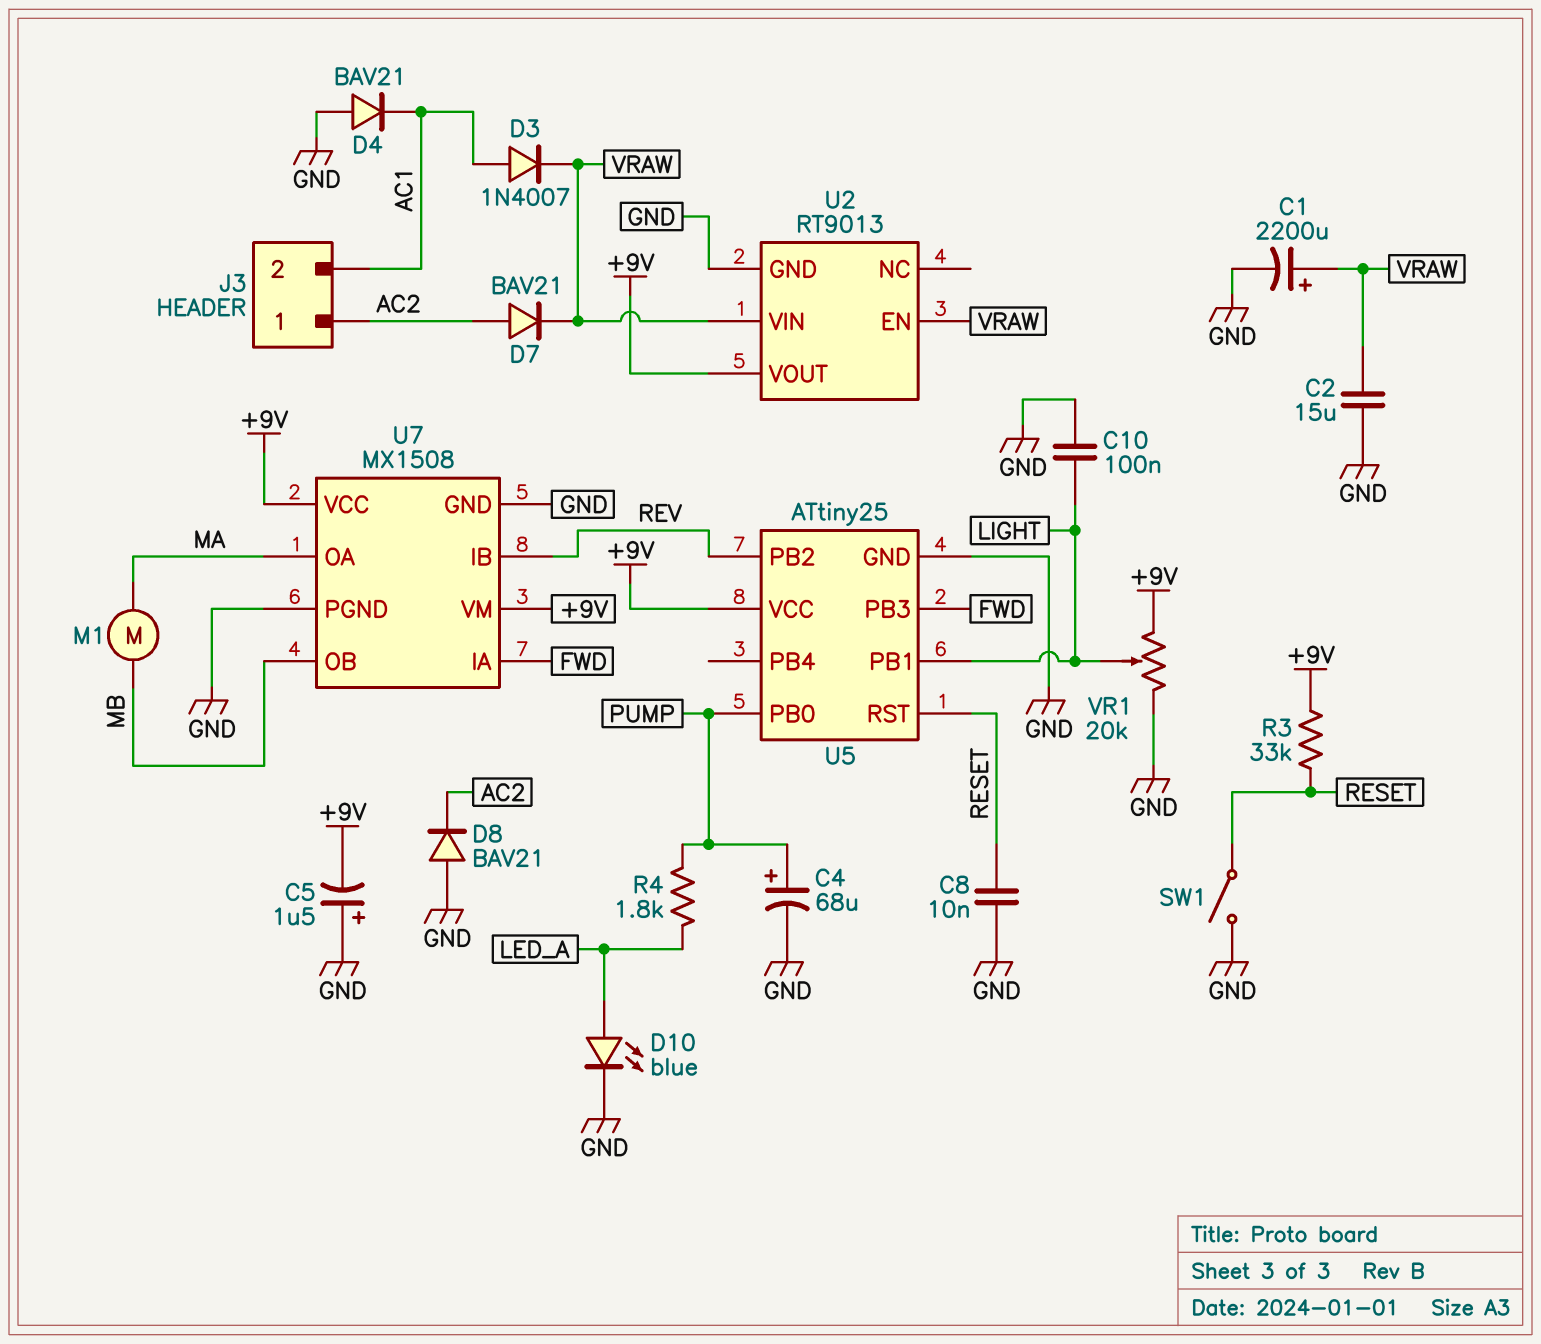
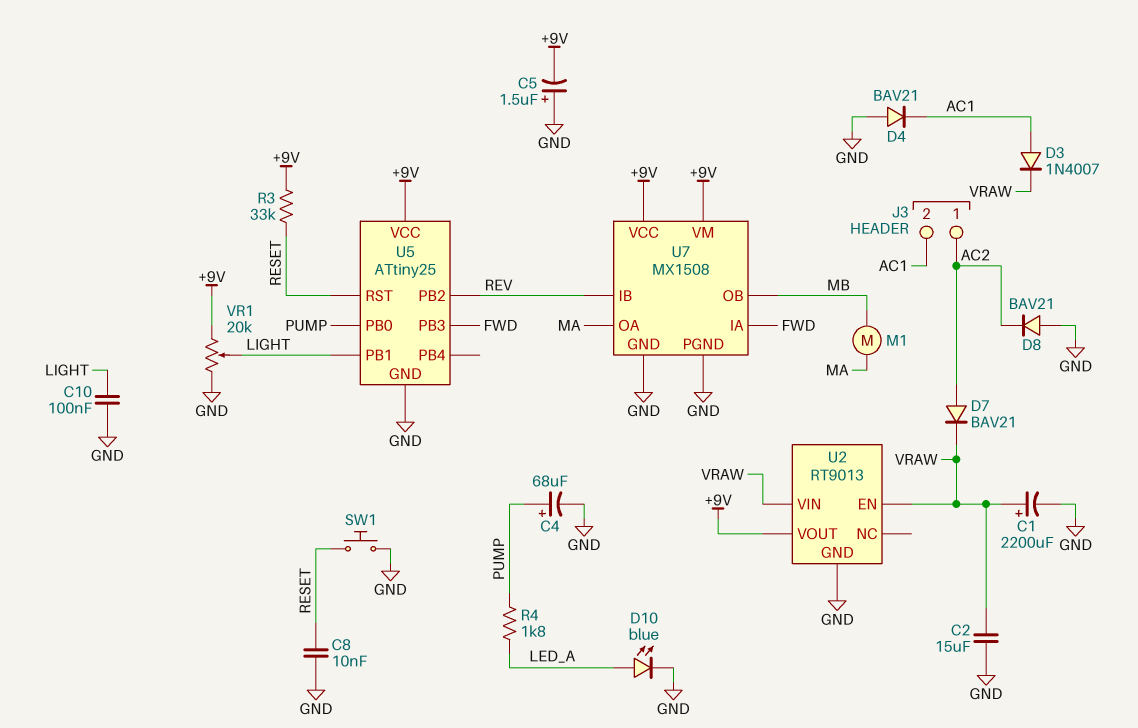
SW1: switch (GND, RESET) -> button (GND, RESET)

